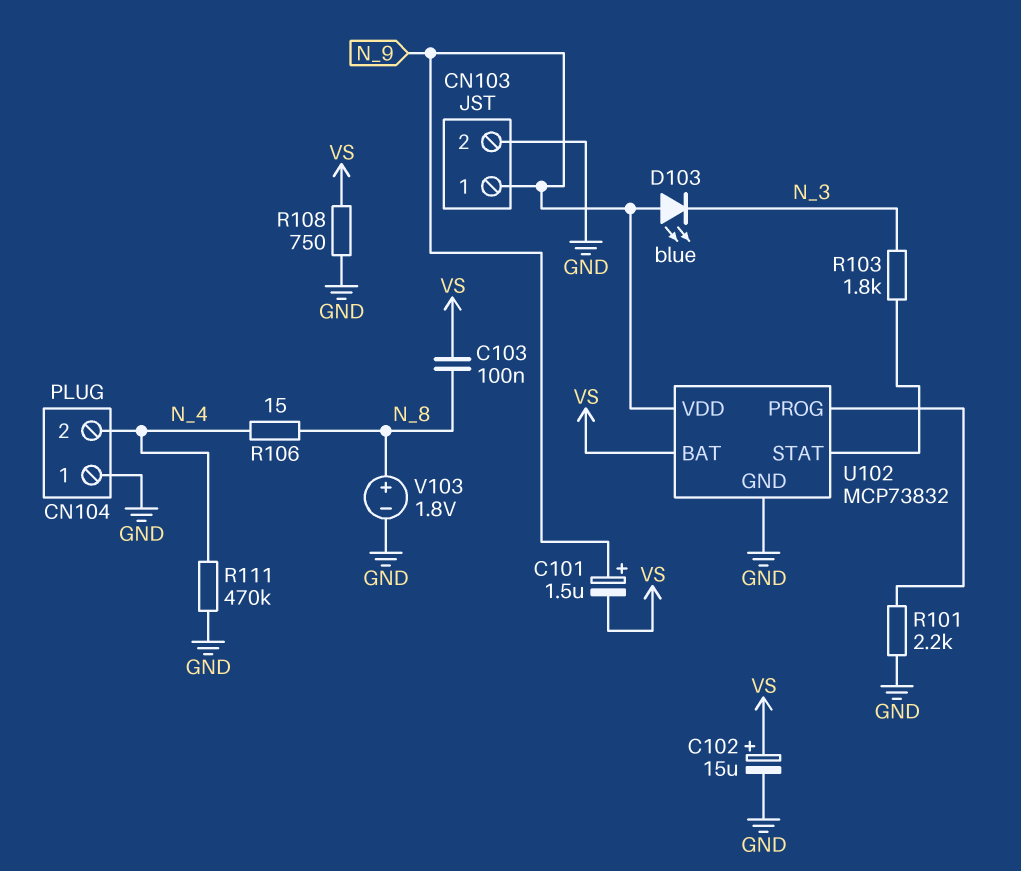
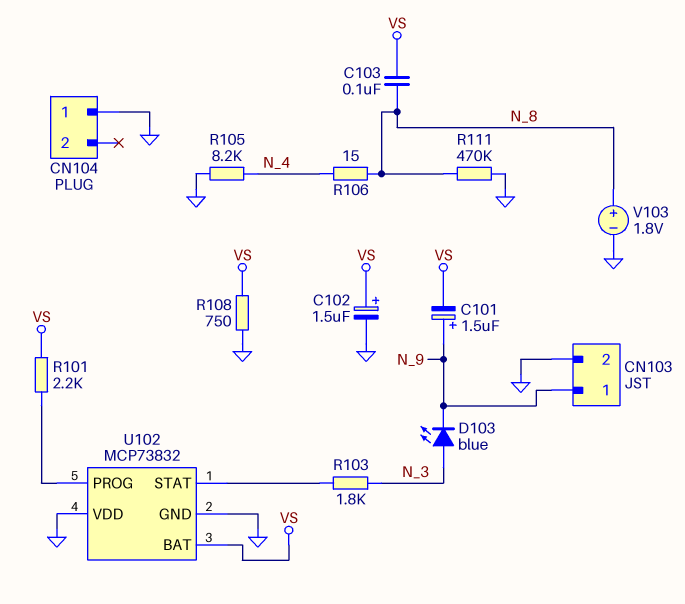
C102: 15uF (plus VS, minus GND) -> 1.5uF (plus VS, minus GND)
CN104 pin 2: N_4 -> none
D103: LED blue (A N_9, K N_3) -> LED blue (A N_3, K N_9)
R101: 2.2k (GND, U102/PROG) -> 2.2k (U102/PROG, VS)
R105: none -> 8.2k (GND, N_4)
R111: 470k (GND, N_4) -> 470k (GND, N_8)
U102 pin VDD: N_9 -> GND

